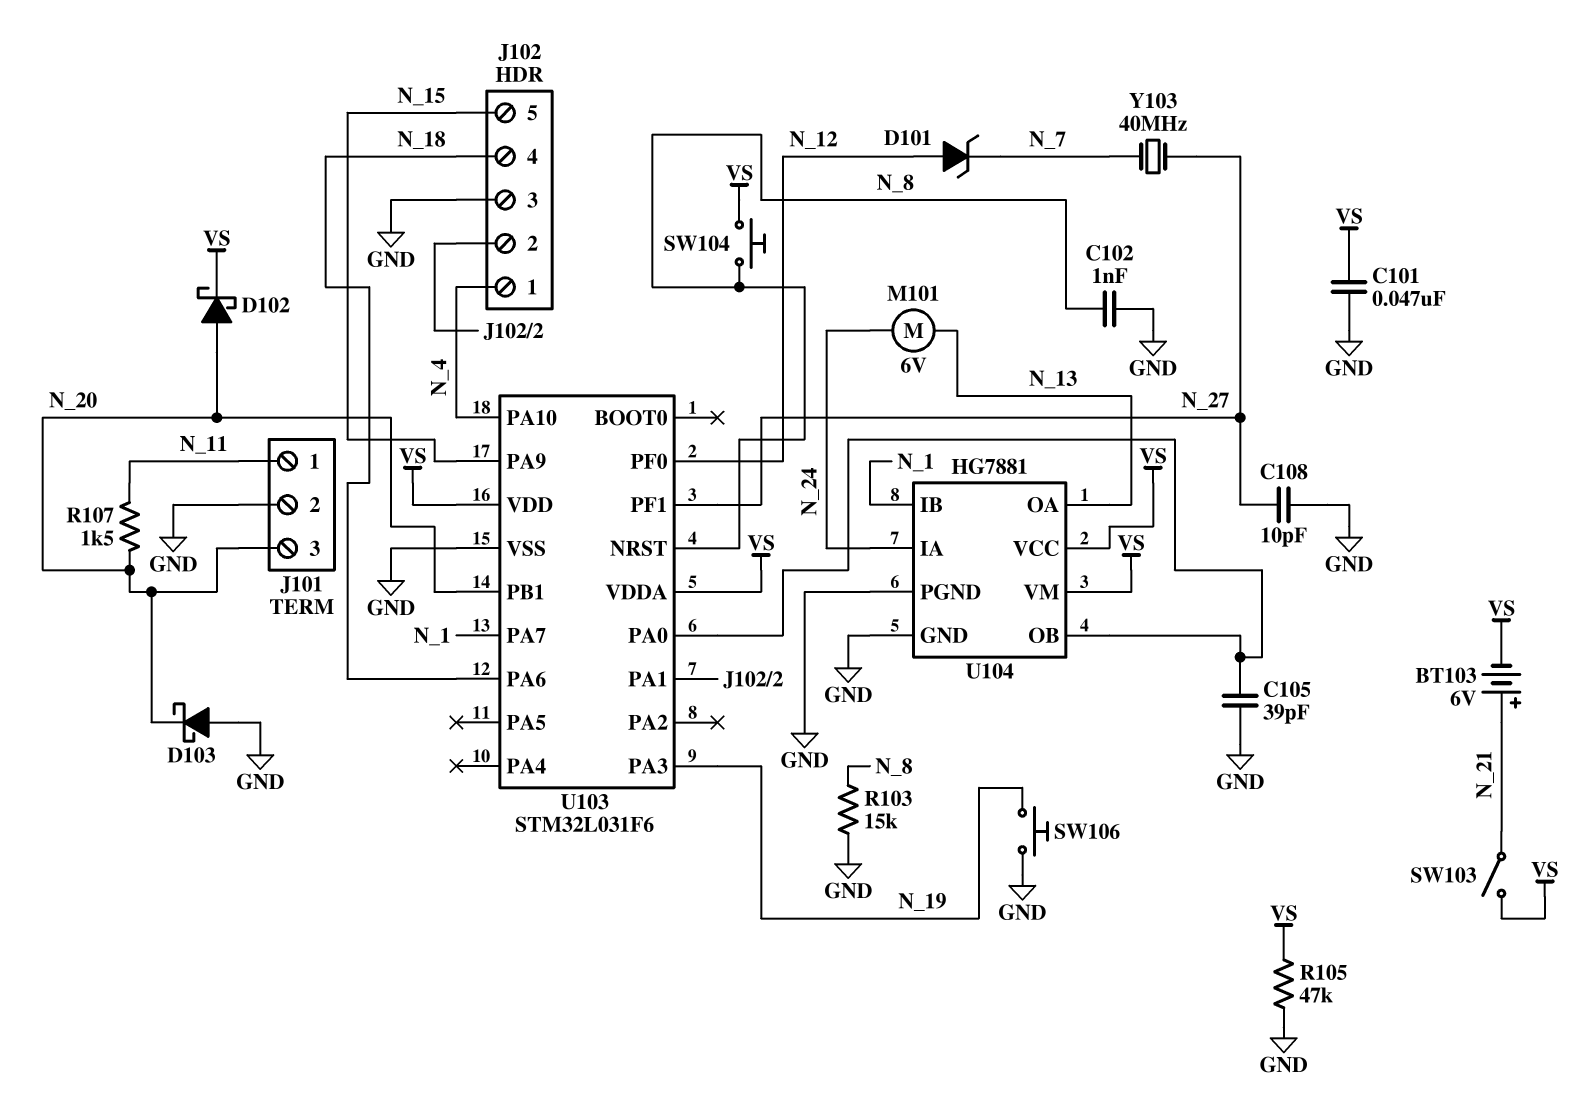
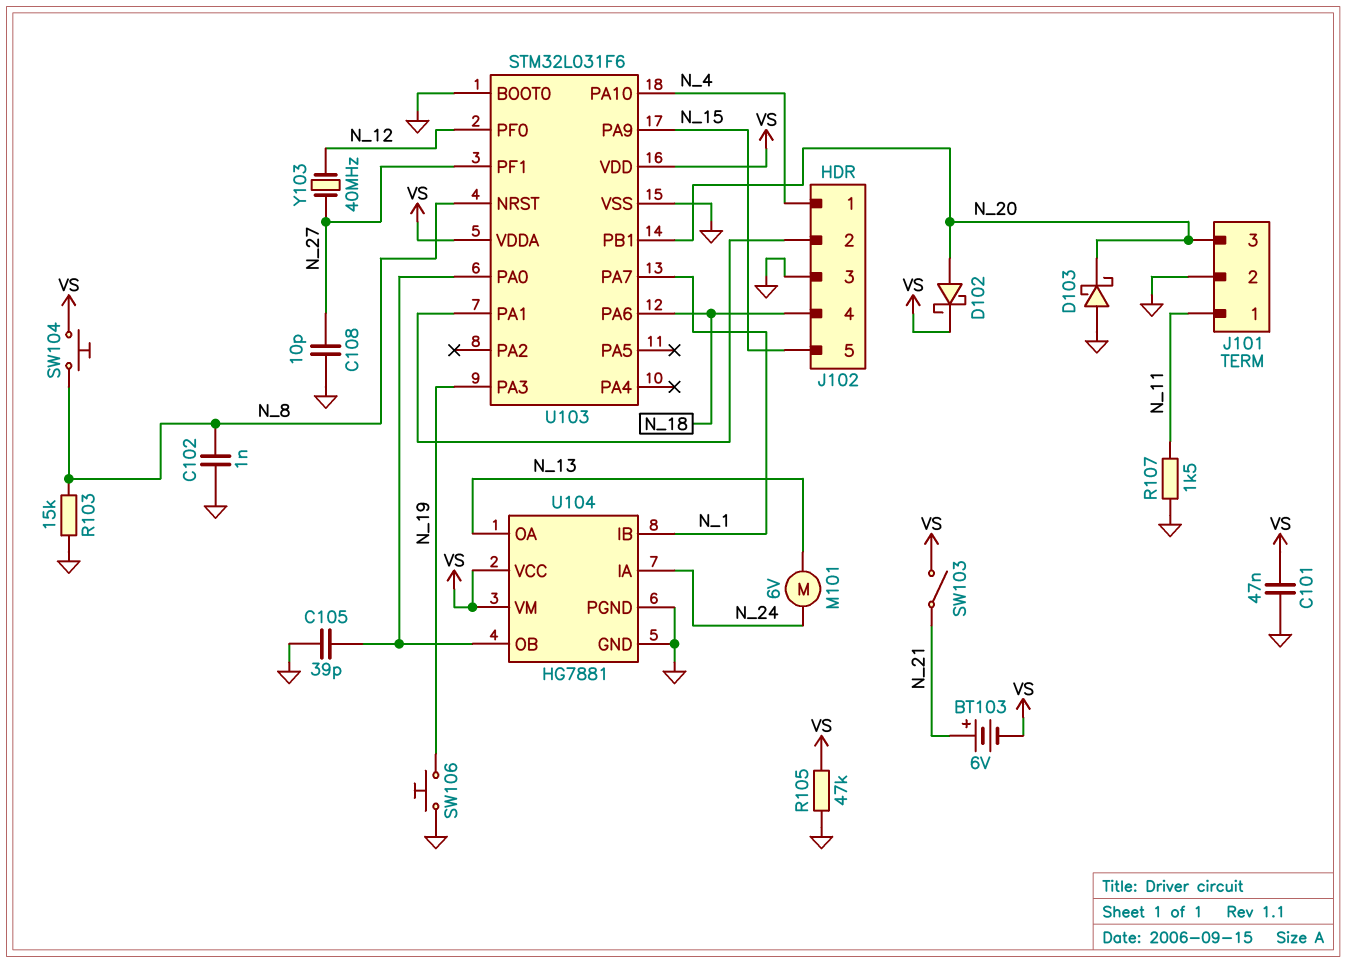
D101: zener (A N_12, K N_7) -> none
R107: 1.5k (N_11, N_20) -> 1.5k (GND, N_11)
U103 pin BOOT0: none -> GND
Y103: 40MHz (N_7, N_27) -> 40MHz (N_12, N_27)

